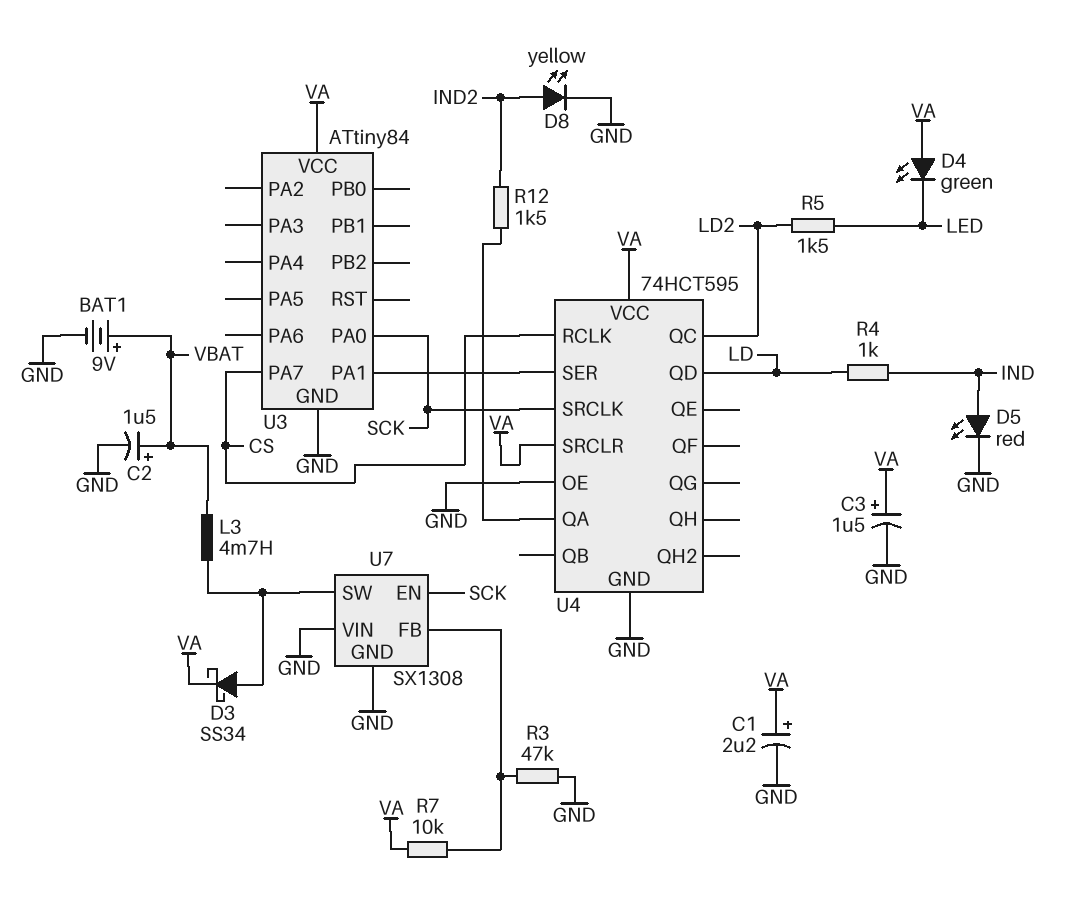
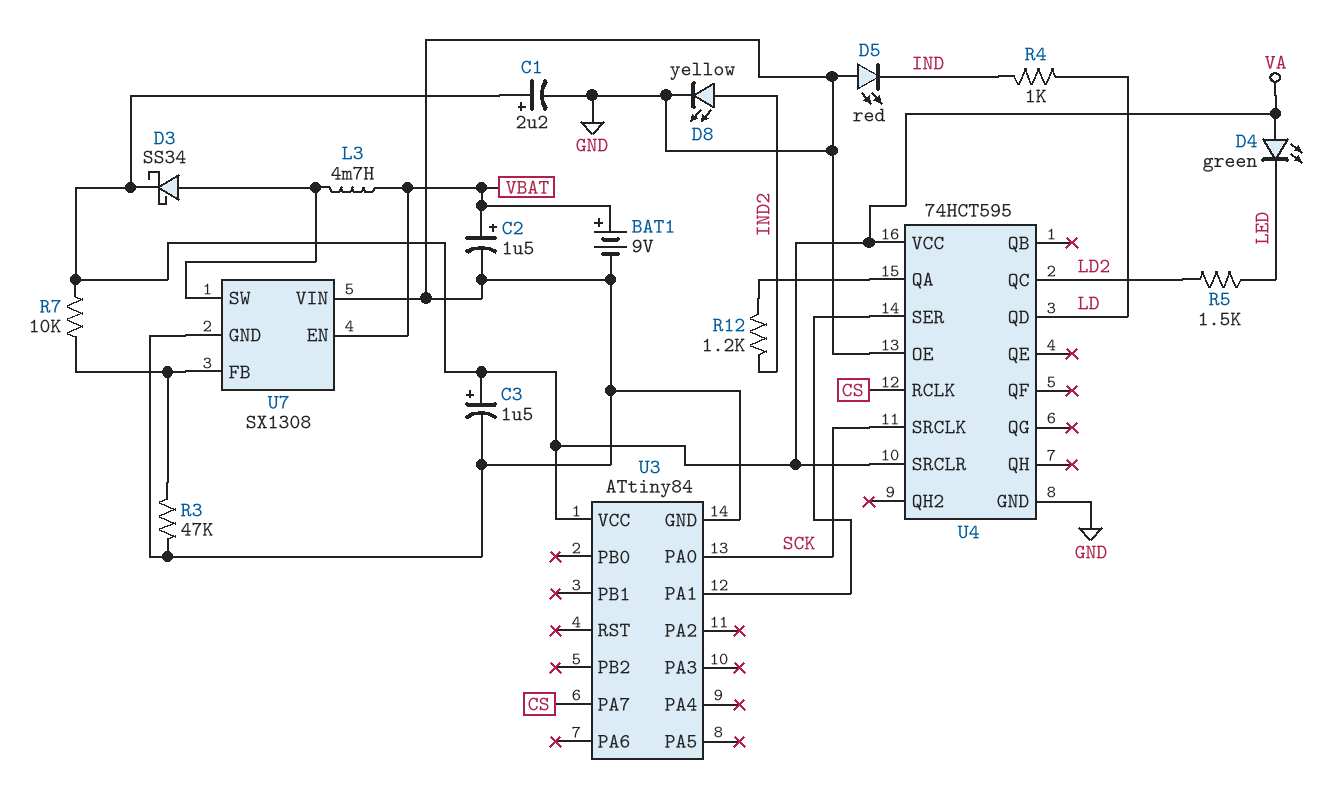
D5: LED red (A IND, K GND) -> LED red (A GND, K IND)
R12: 1.5k (IND2, U4/QA) -> 1.2k (IND2, U4/QA)
U7 pin EN: SCK -> VBAT

